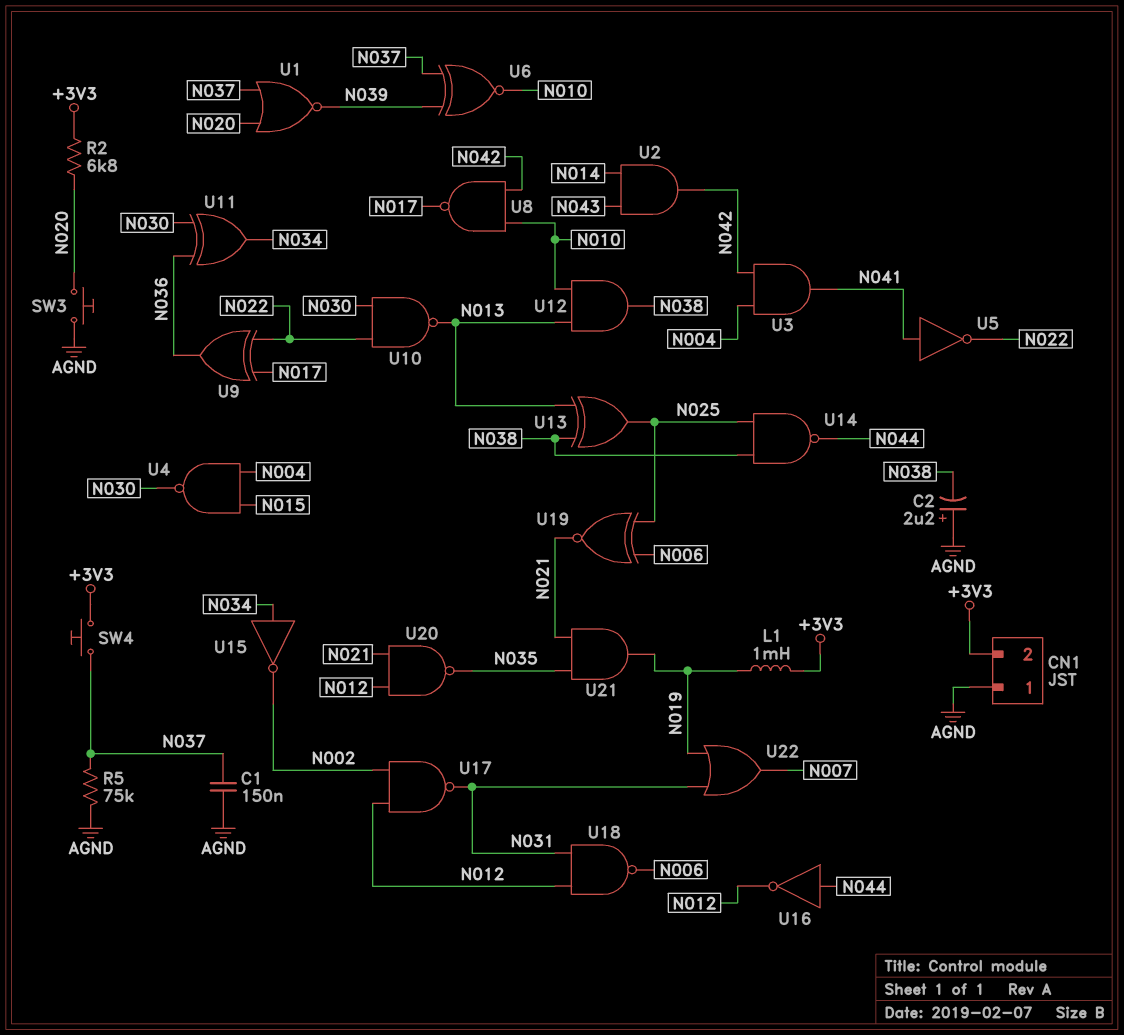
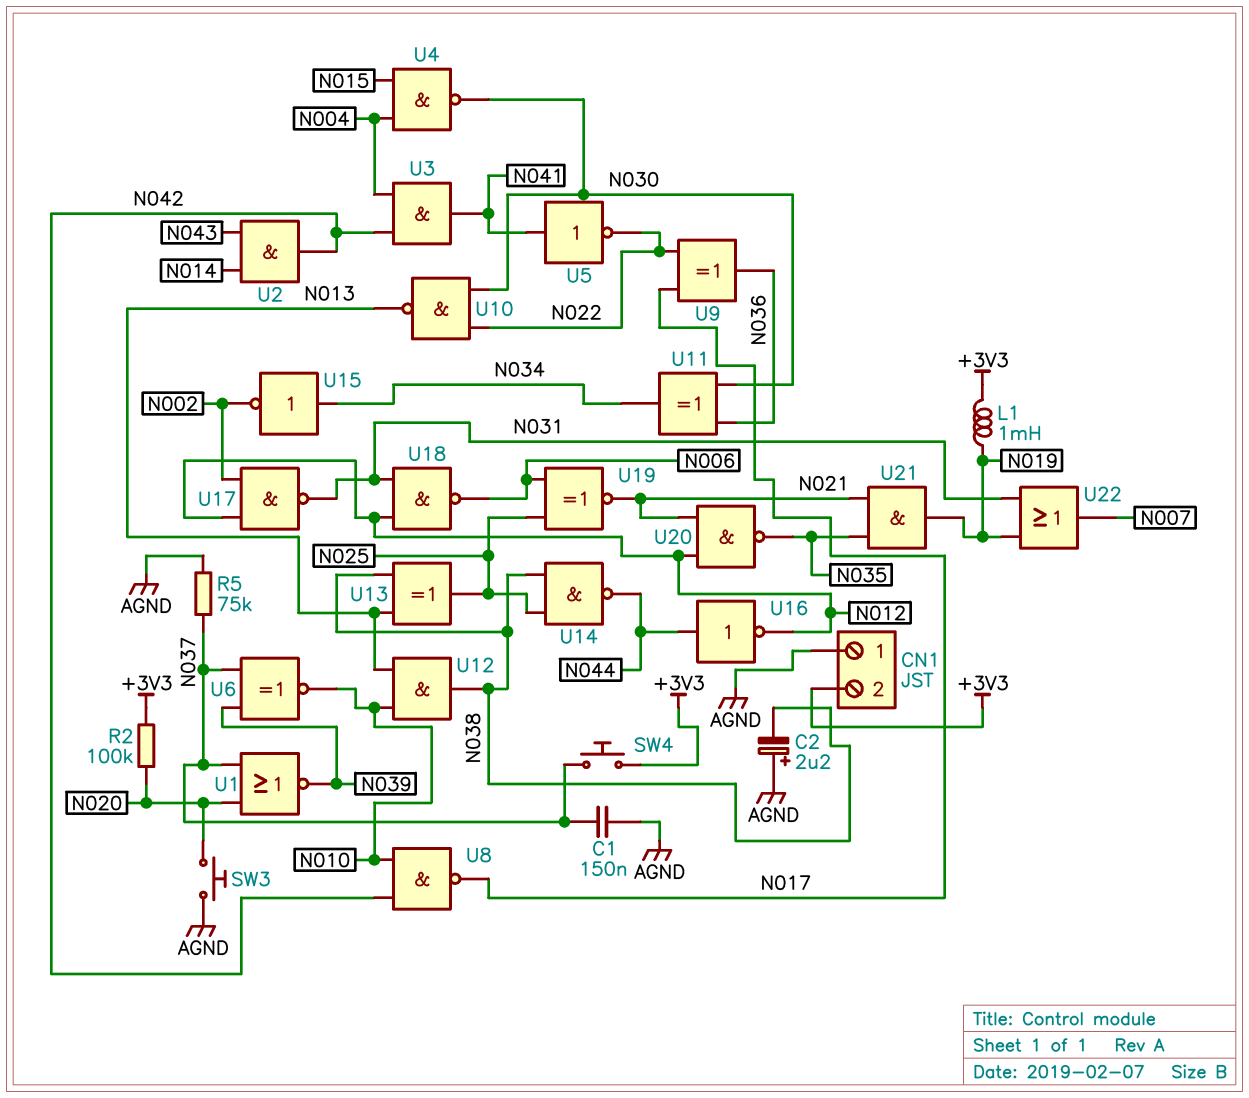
R2: 6.8k (+3V3, N020) -> 100k (+3V3, N020)

